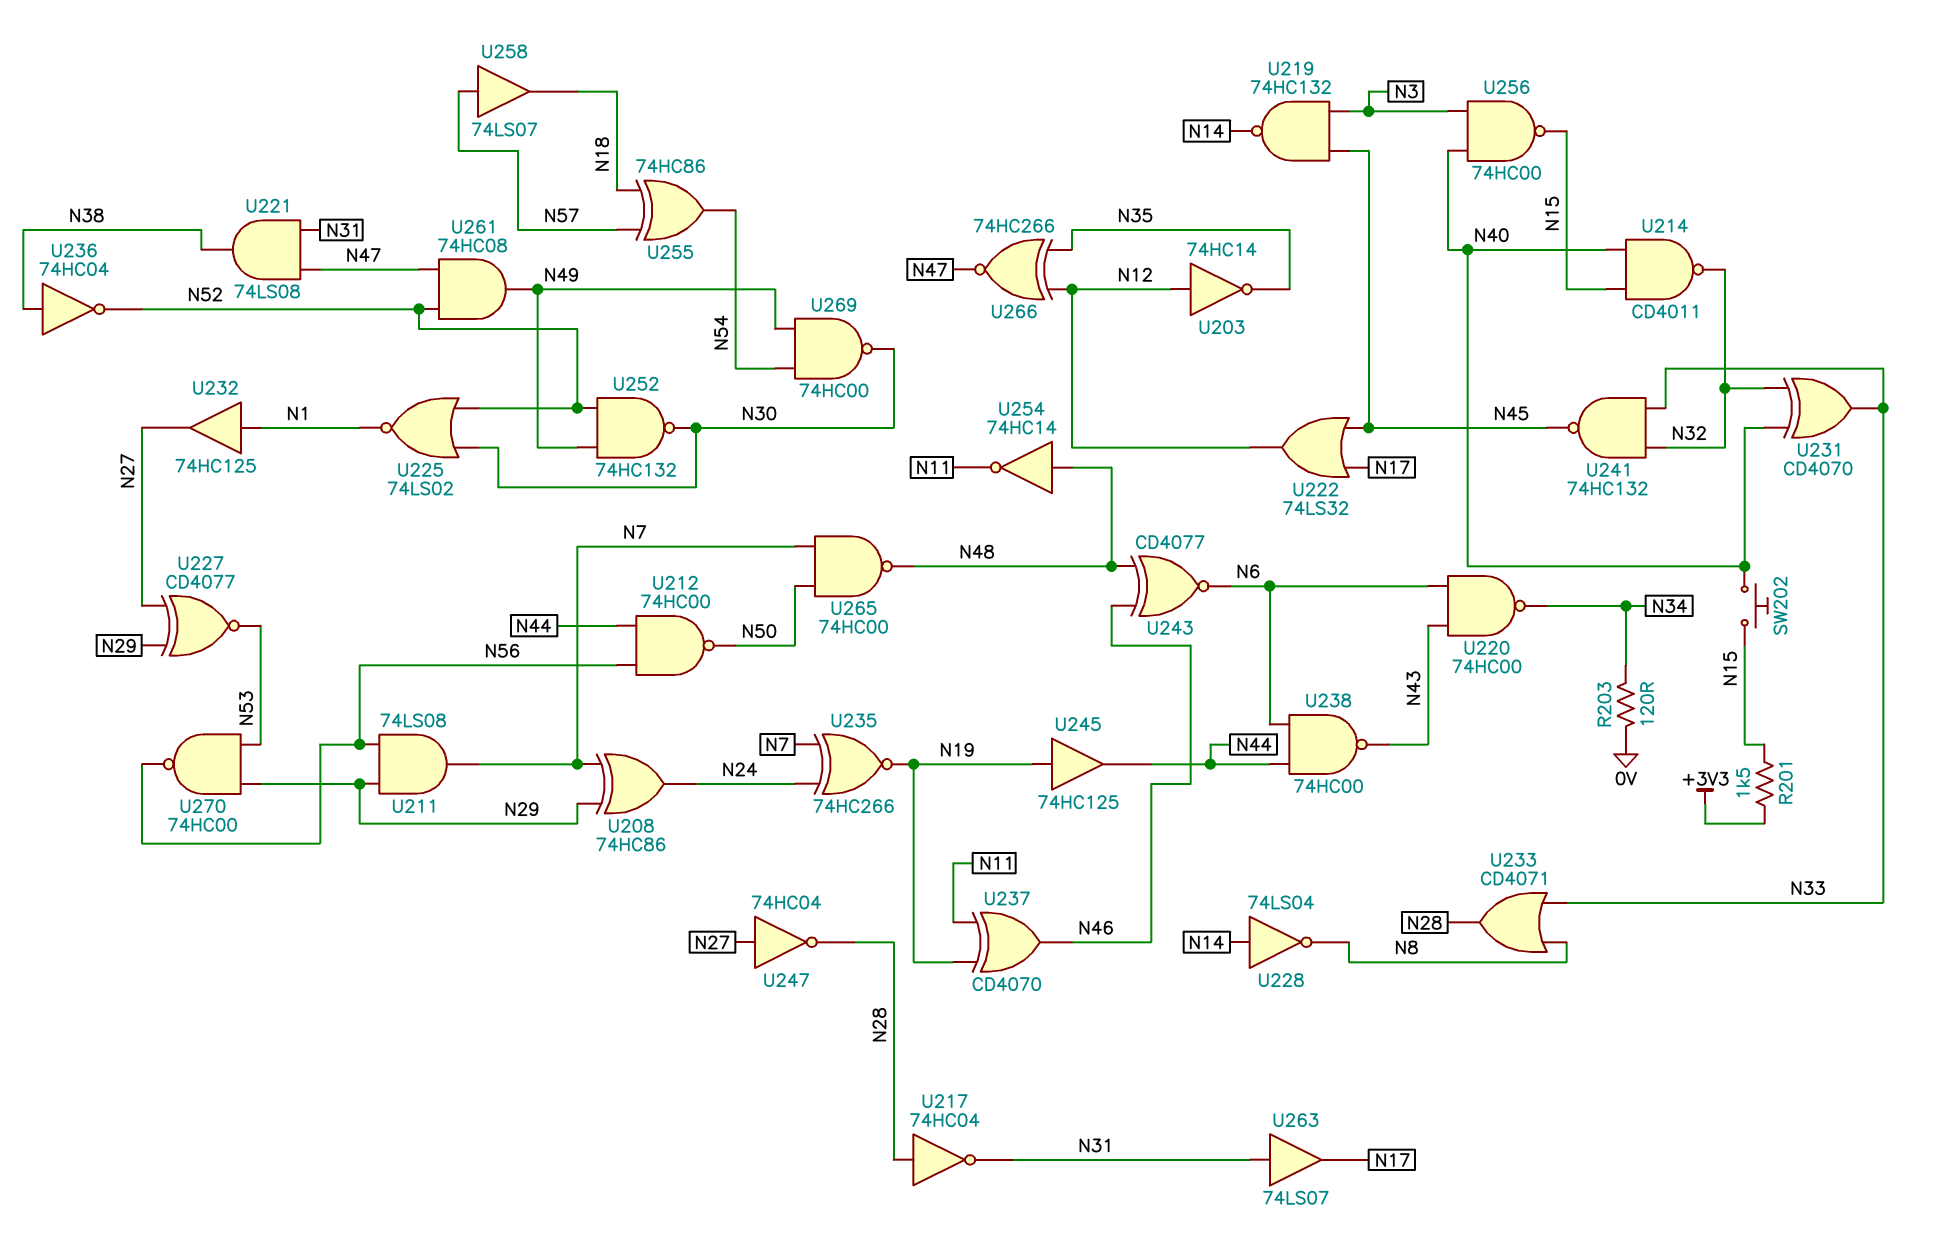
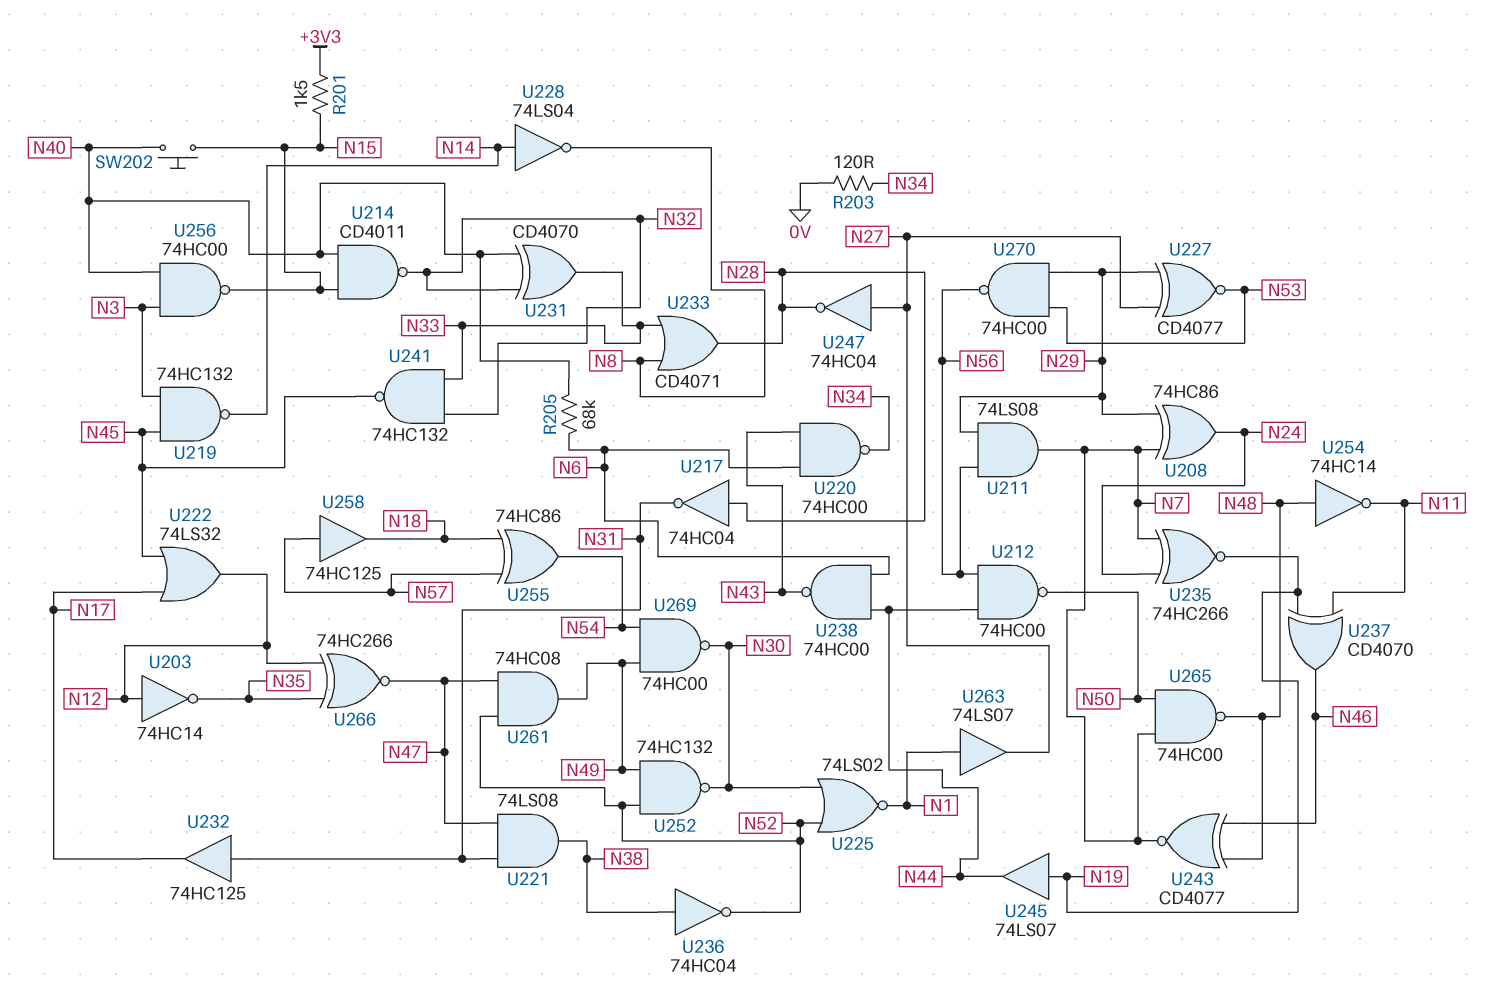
R205: none -> 68k (N6, N40)
U232: buffer 74HC125 (in N1, out N27) -> buffer 74HC125 (in N31, out N17)
U243: XNOR CD4077 (in N46, in N48, out N6) -> XNOR CD4077 (in N46, in N48, out N7)
U245: buffer 74HC125 (in N19, out N44) -> buffer 74LS07 (in N19, out N44)
U258: buffer 74LS07 (in N57, out N18) -> buffer 74HC125 (in N57, out N18)
U263: buffer 74LS07 (in N31, out N17) -> buffer 74LS07 (in N1, out N27)

